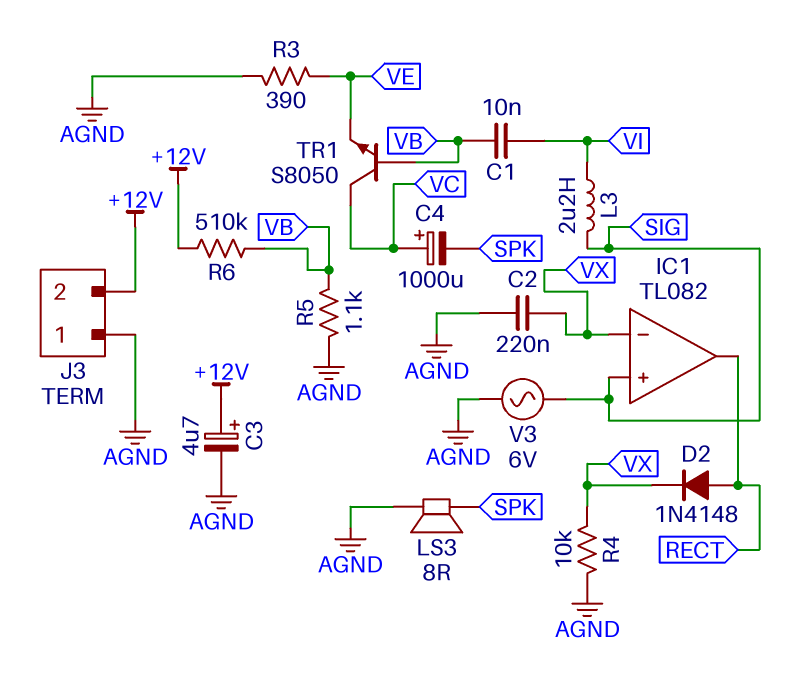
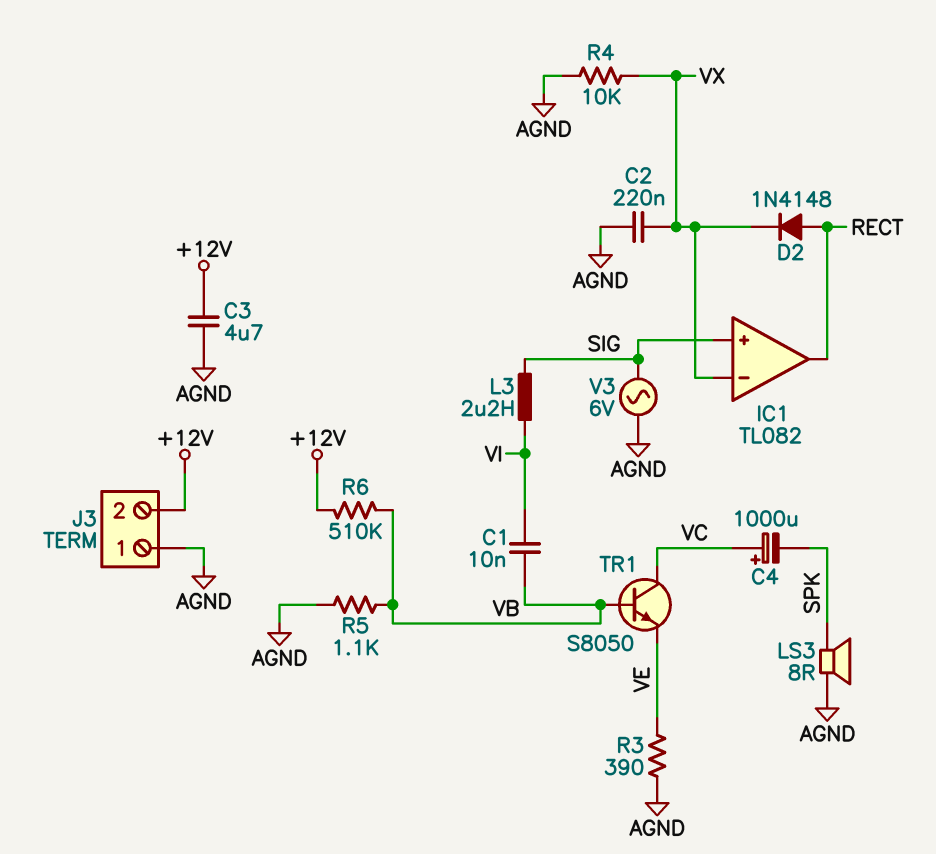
C3: 4.7uF (plus +12V, minus AGND) -> 4.7uF (+12V, AGND)

